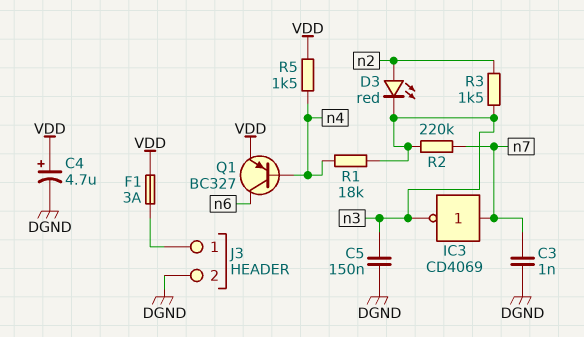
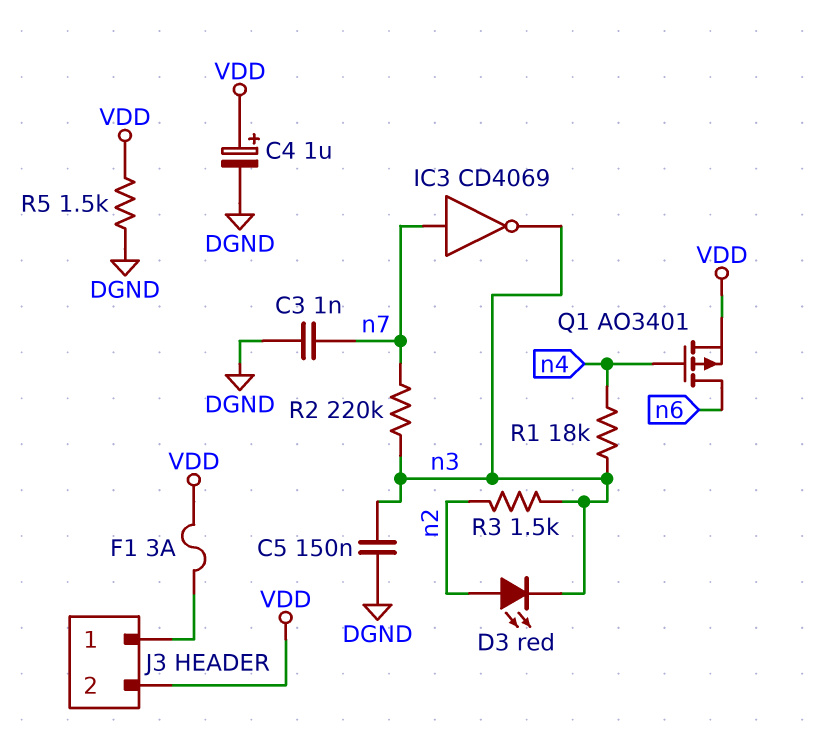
C4: 4.7uF (plus VDD, minus DGND) -> 1uF (plus VDD, minus DGND)
J3 pin 2: DGND -> VDD
Q1: PNP BC327 (B n4, C n6, E VDD) -> PMOS AO3401 (G n4, D n6, S VDD)
R5: 1.5k (VDD, n4) -> 1.5k (DGND, VDD)

